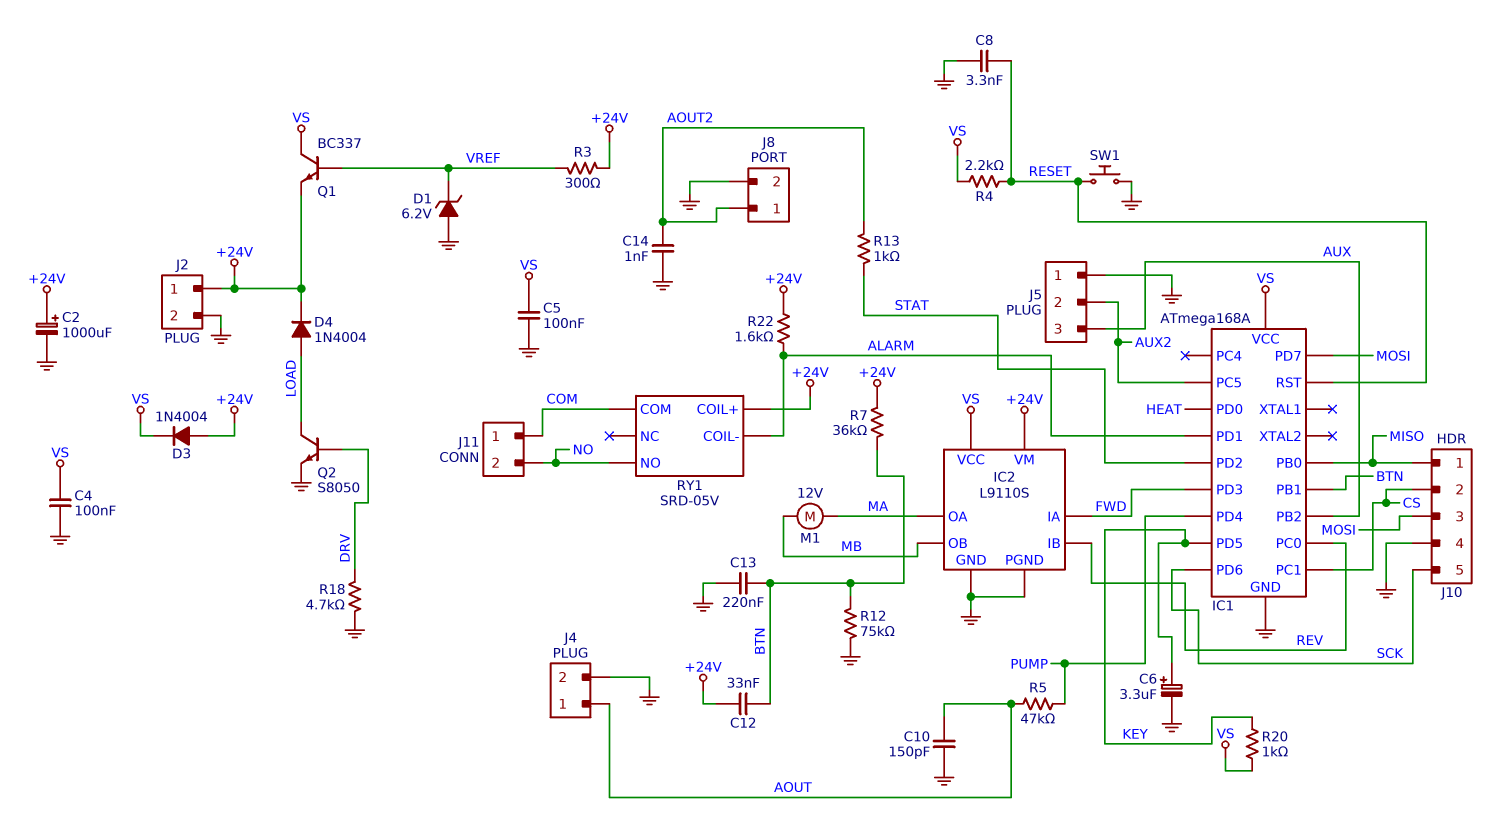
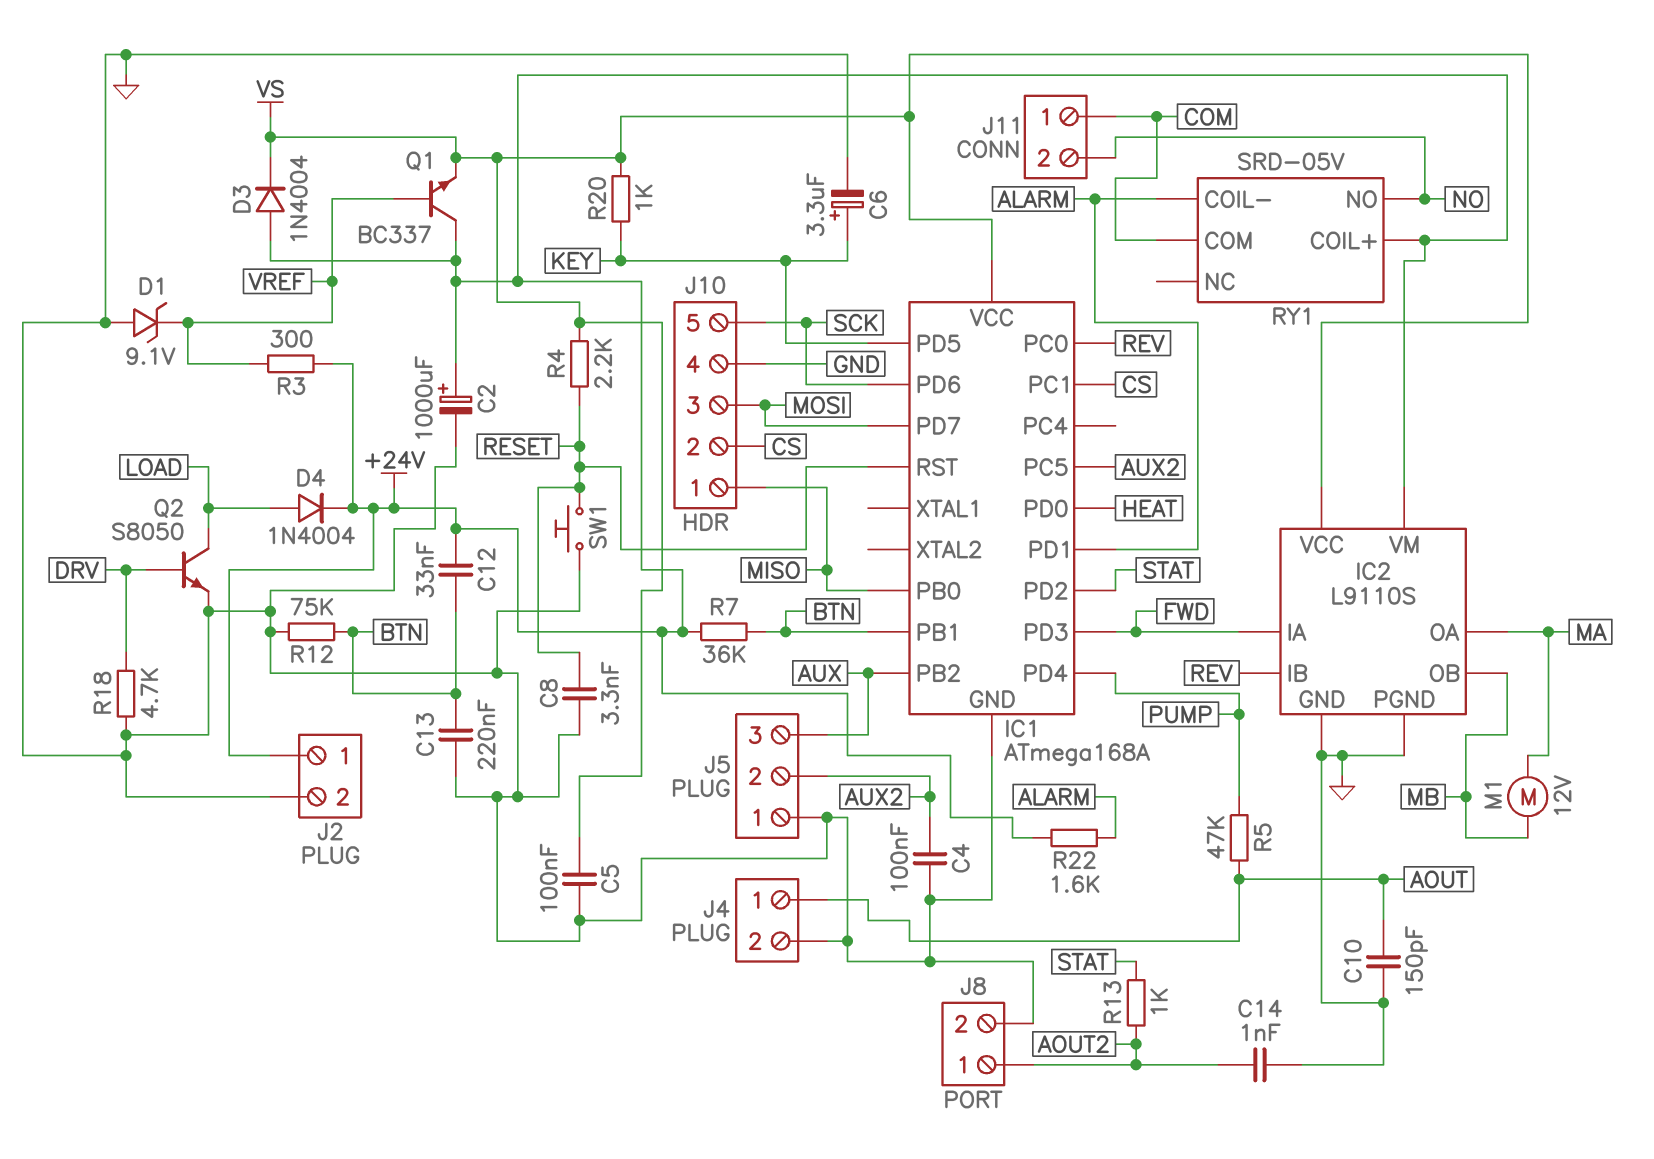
C4: 100nF (GND, VS) -> 100nF (AUX2, GND)
D1: zener 6.2V (A GND, K VREF) -> zener 9.1V (A GND, K VREF)
Q1: NPN BC337 (B VREF, C VS, E +24V) -> NPN BC337 (B VREF, C +24V, E VS)

